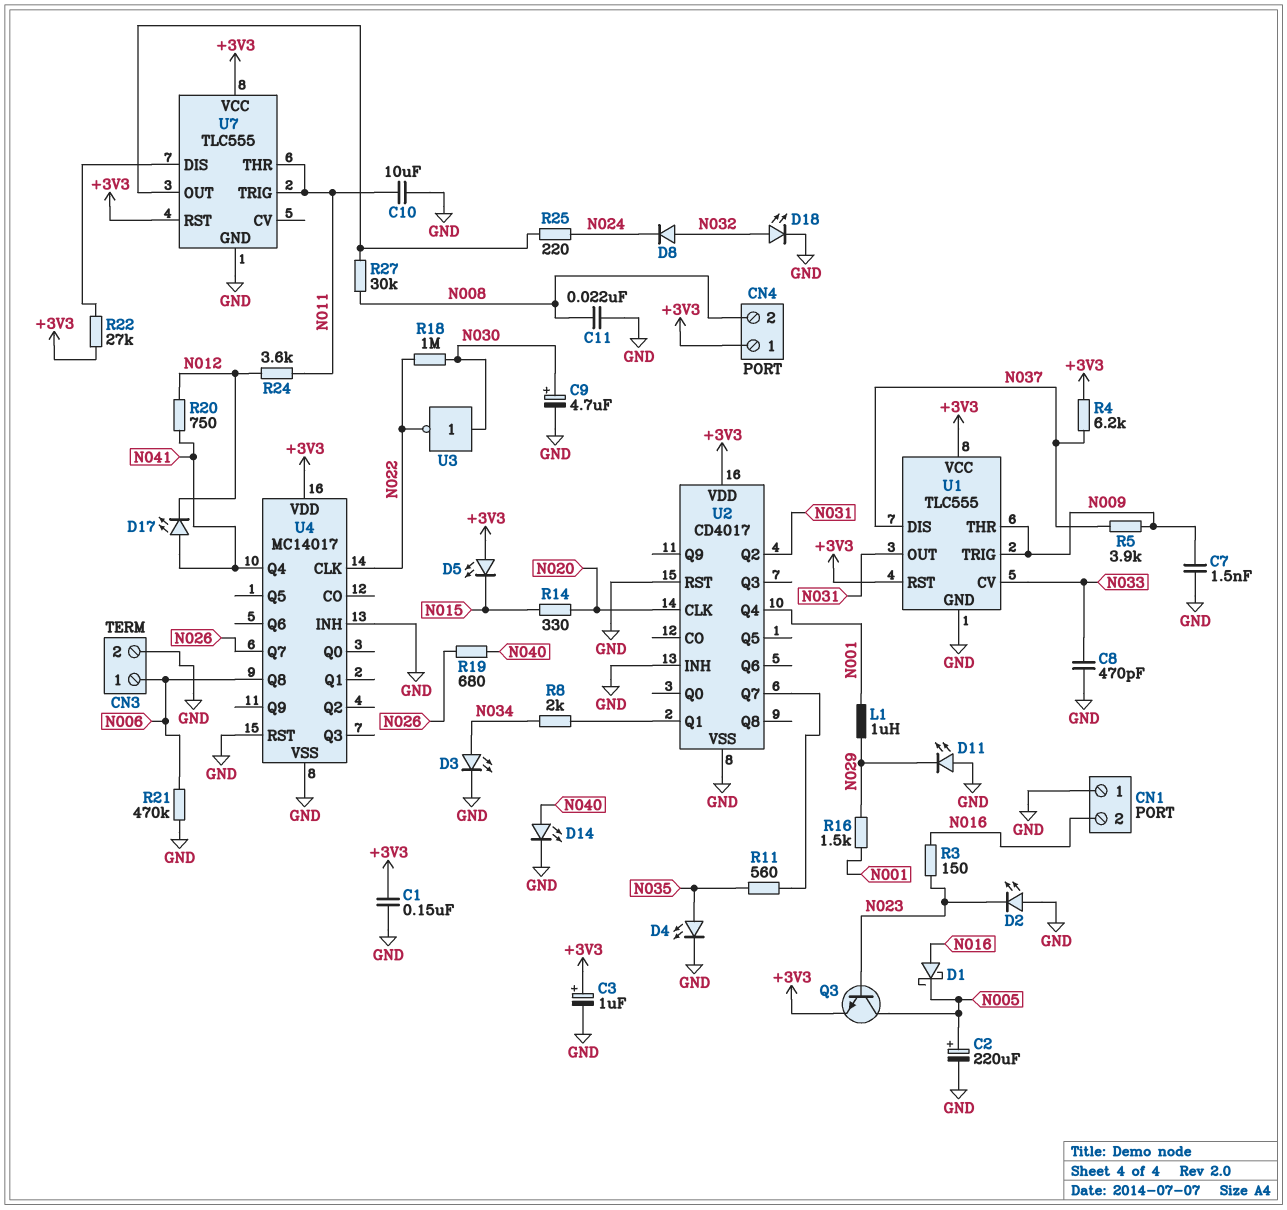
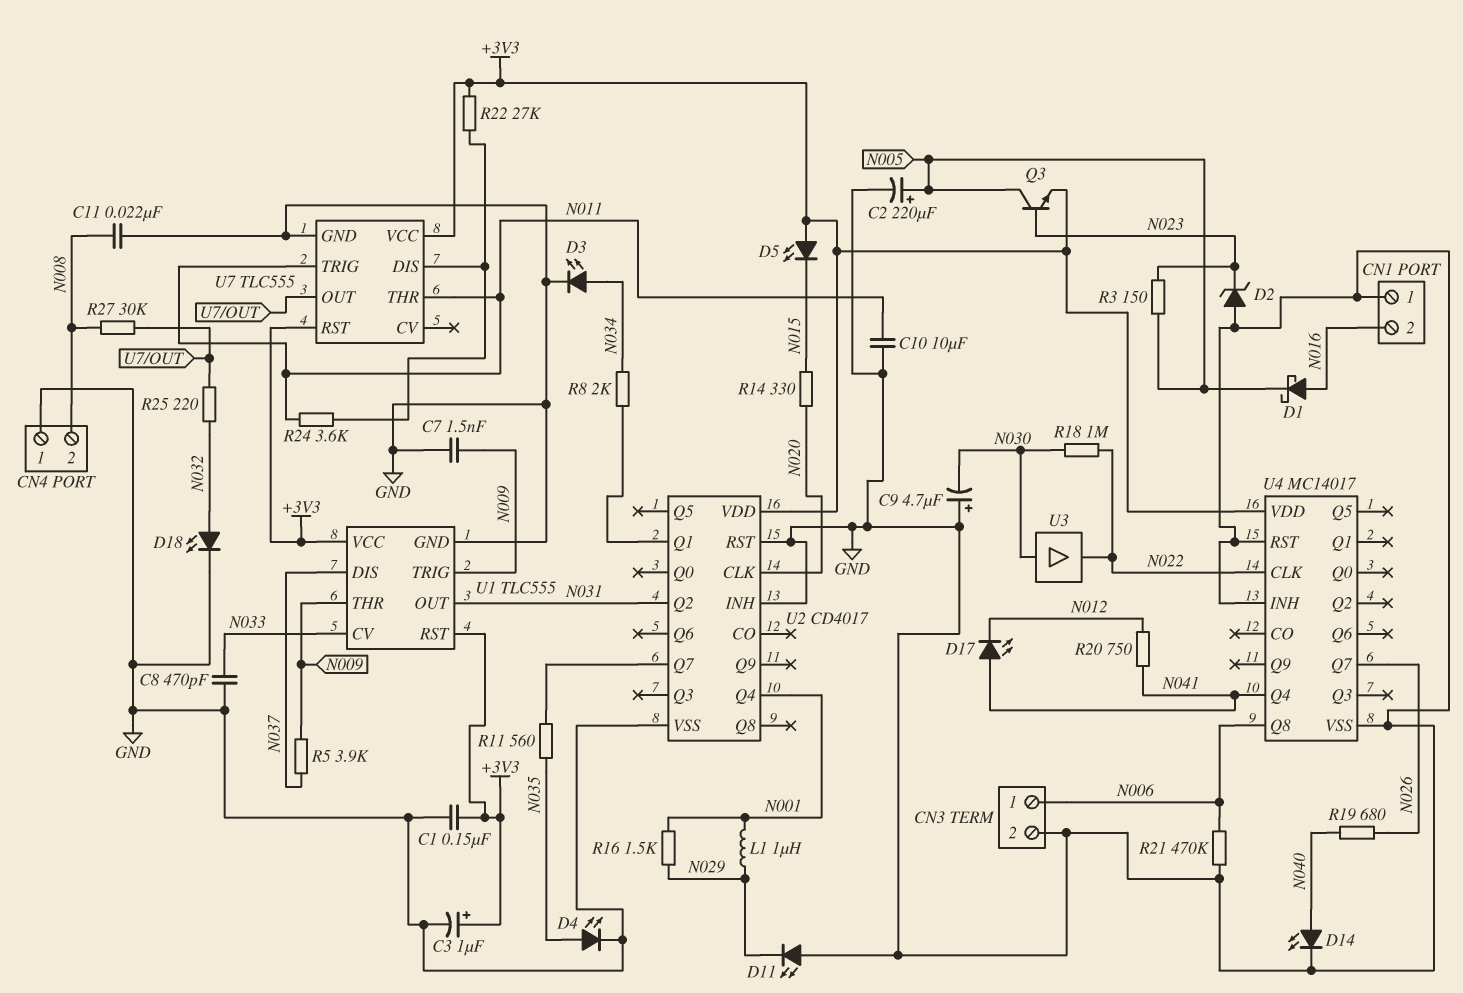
C9: 4.7uF (plus N030, minus GND) -> 4.7uF (plus GND, minus N030)
CN4 pin 1: +3V3 -> GND
D2: LED (A GND, K N023) -> zener (A GND, K N023)
D8: diode (A N032, K N024) -> none
R3: 150 (N016, N023) -> 150 (N005, N023)
R4: 6.2k (+3V3, N037) -> none
R24: 3.6k (N011, N012) -> 3.6k (N011, U7/DIS)
R25: 220 (N024, U7/OUT) -> 220 (N032, U7/OUT)
U3: NOT (in N030, out N022) -> buffer (in N030, out N022)

